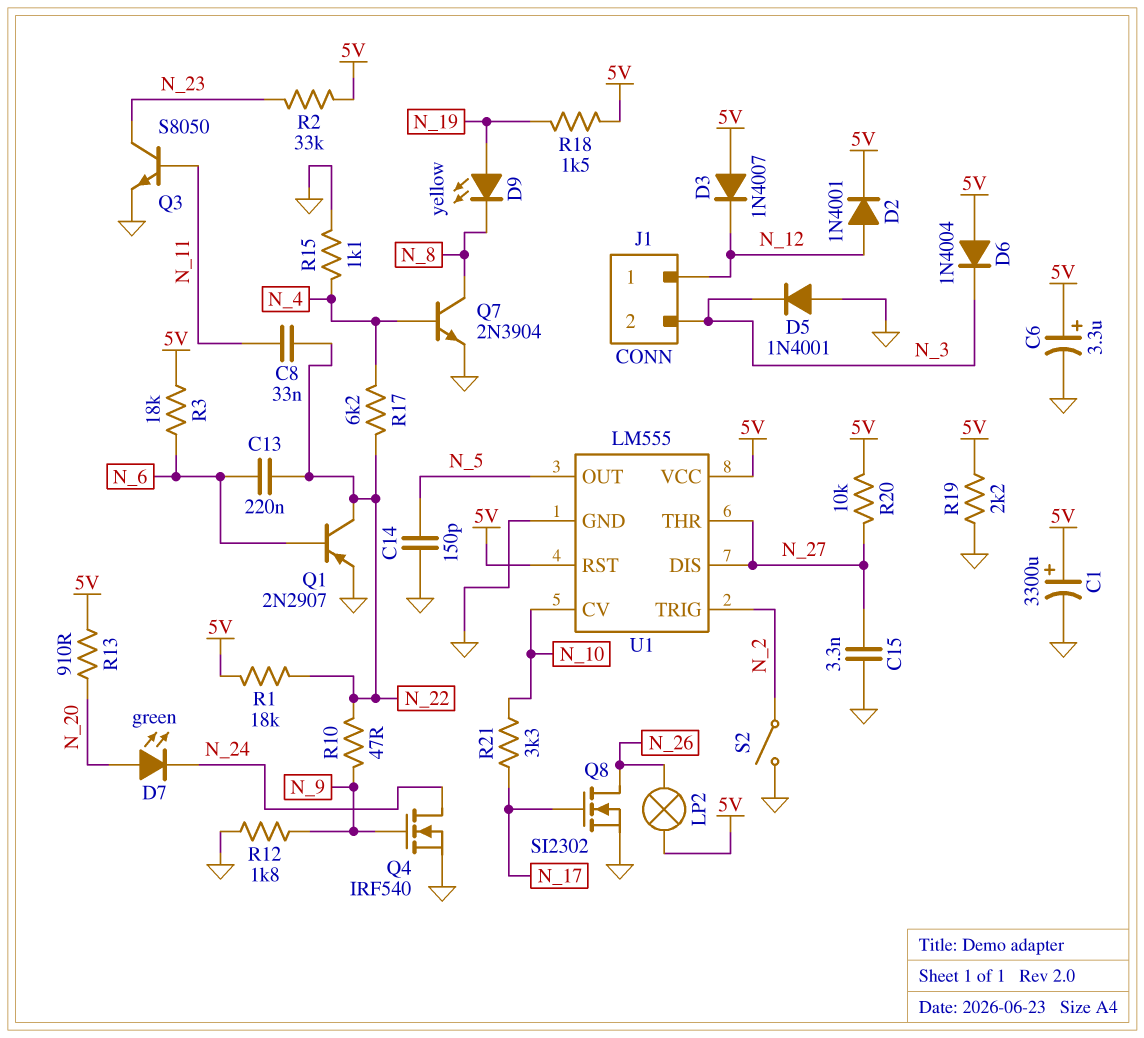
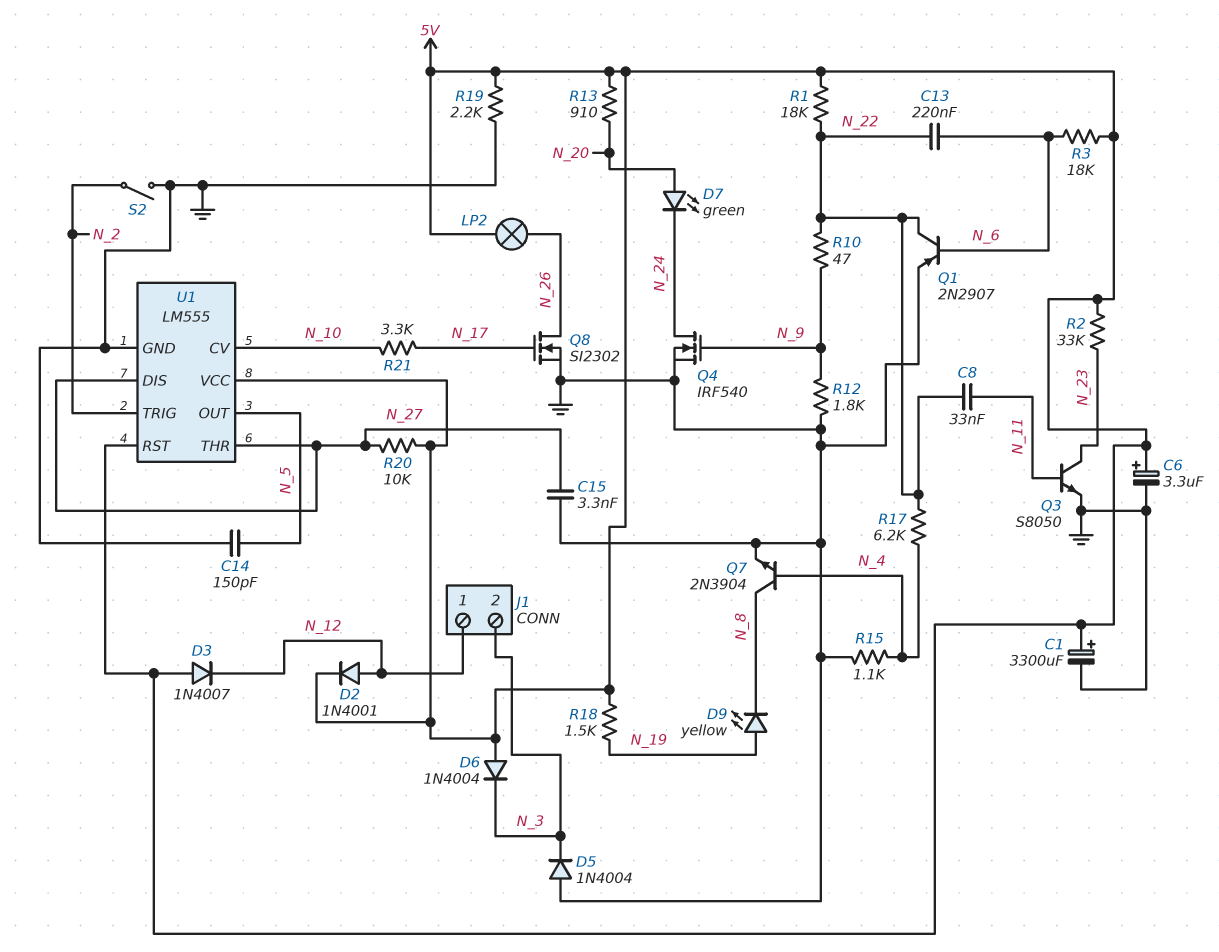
D5: diode 1N4001 (A GND, K N_3) -> diode 1N4004 (A GND, K N_3)

